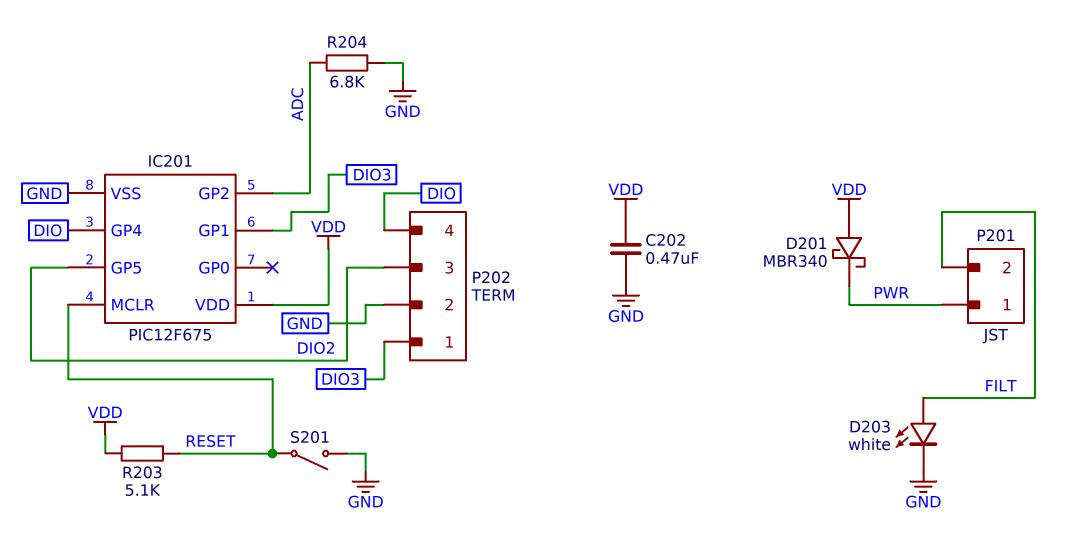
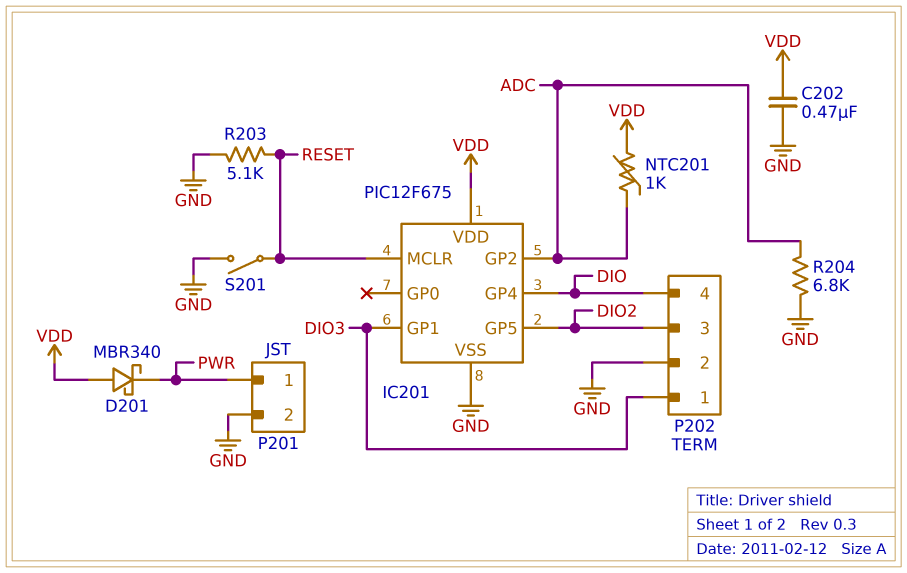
D203: LED white (A FILT, K GND) -> none
NTC201: none -> 1k (ADC, VDD)
P201 pin 2: FILT -> GND
R203: 5.1k (RESET, VDD) -> 5.1k (GND, RESET)

